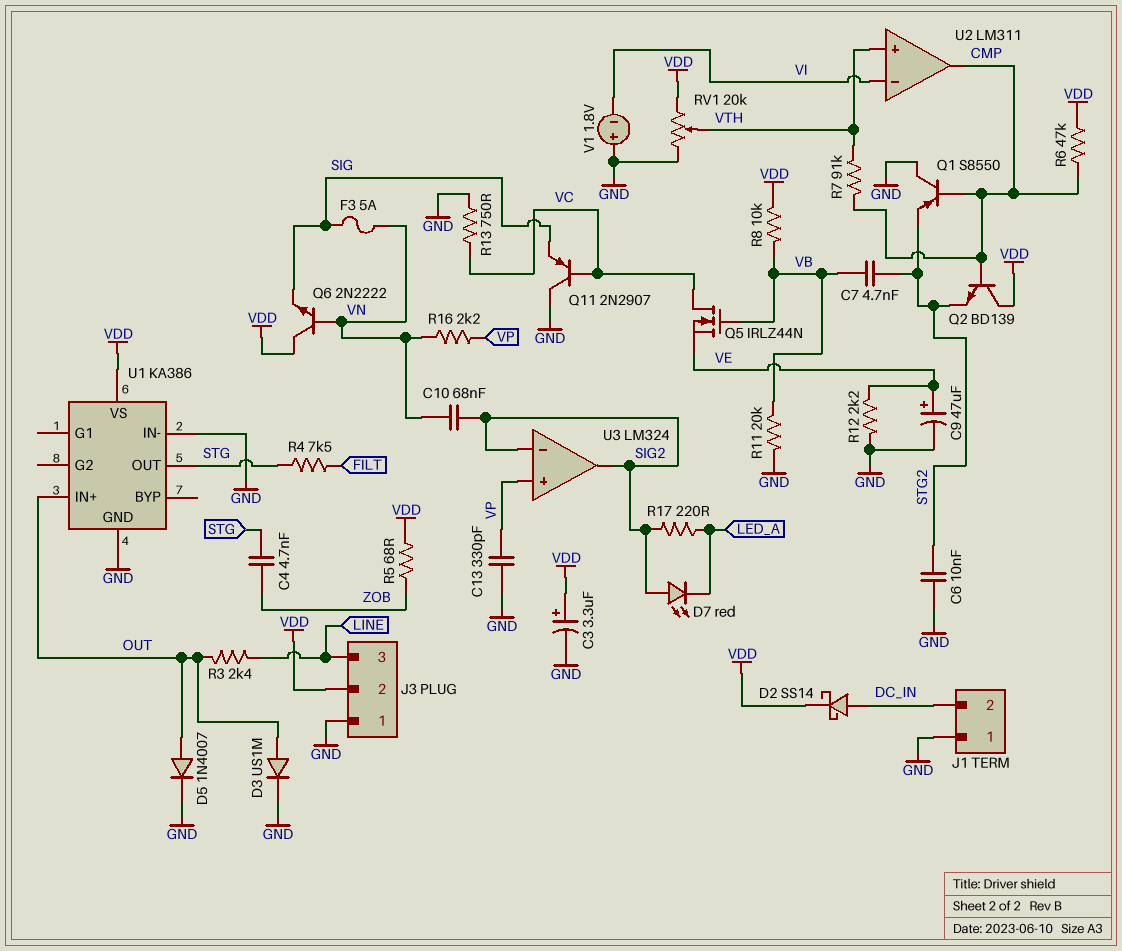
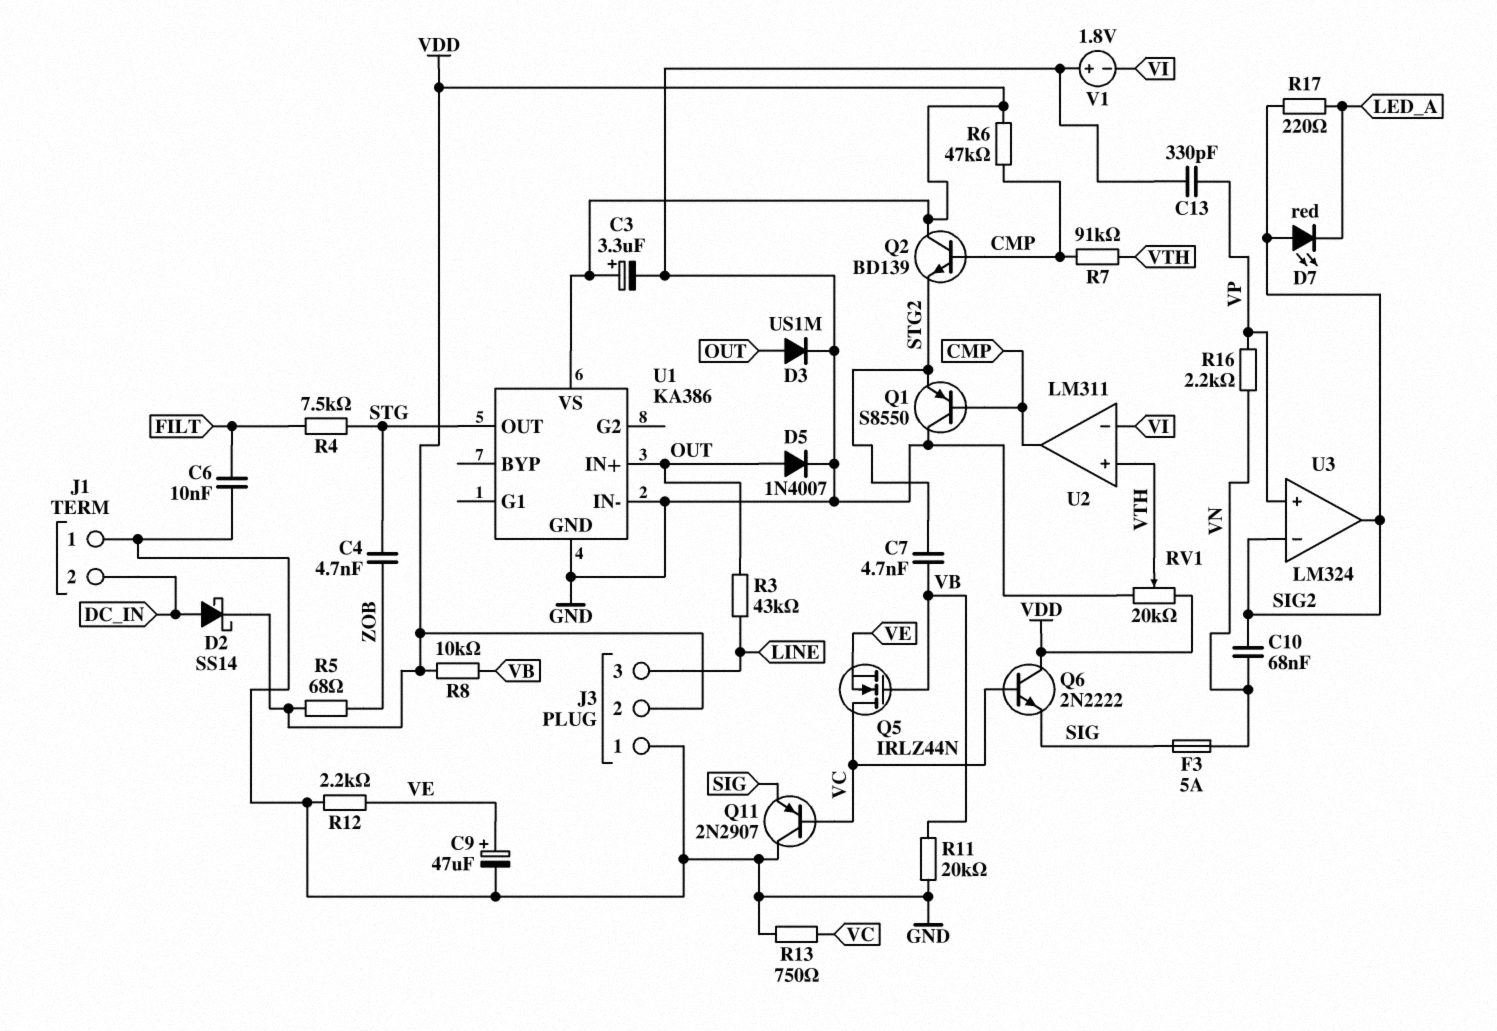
C6: 10nF (GND, STG2) -> 10nF (FILT, GND)
Q6: NPN 2N2222 (B VN, C VDD, E SIG) -> NPN 2N2222 (B VC, C VDD, E SIG)
R3: 2.4k (LINE, OUT) -> 43k (LINE, OUT)

